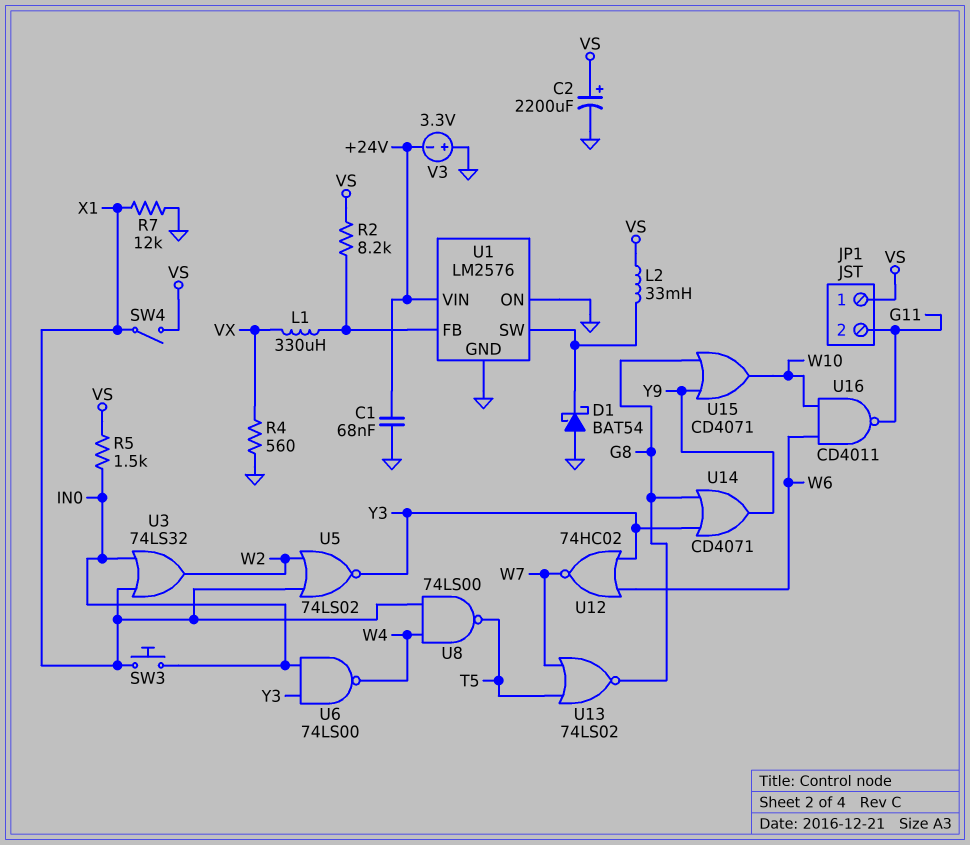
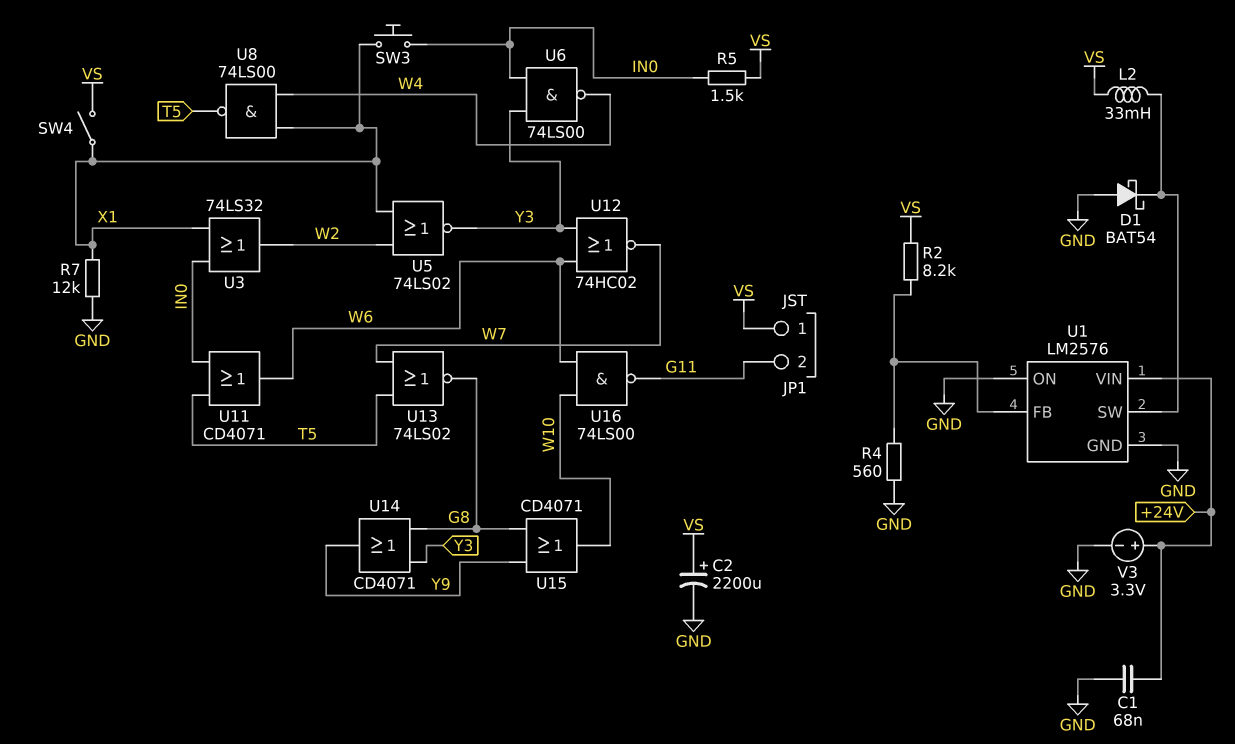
L1: 330uH (U1/FB, VX) -> none
R4: 560 (GND, VX) -> 560 (GND, U1/FB)
U11: none -> OR CD4071 (in IN0, in T5, out W6)
U16: NAND CD4011 (in W6, in W10, out G11) -> NAND 74LS00 (in W6, in W10, out G11)
V3: 3.3V (plus GND, minus +24V) -> 3.3V (plus +24V, minus GND)

